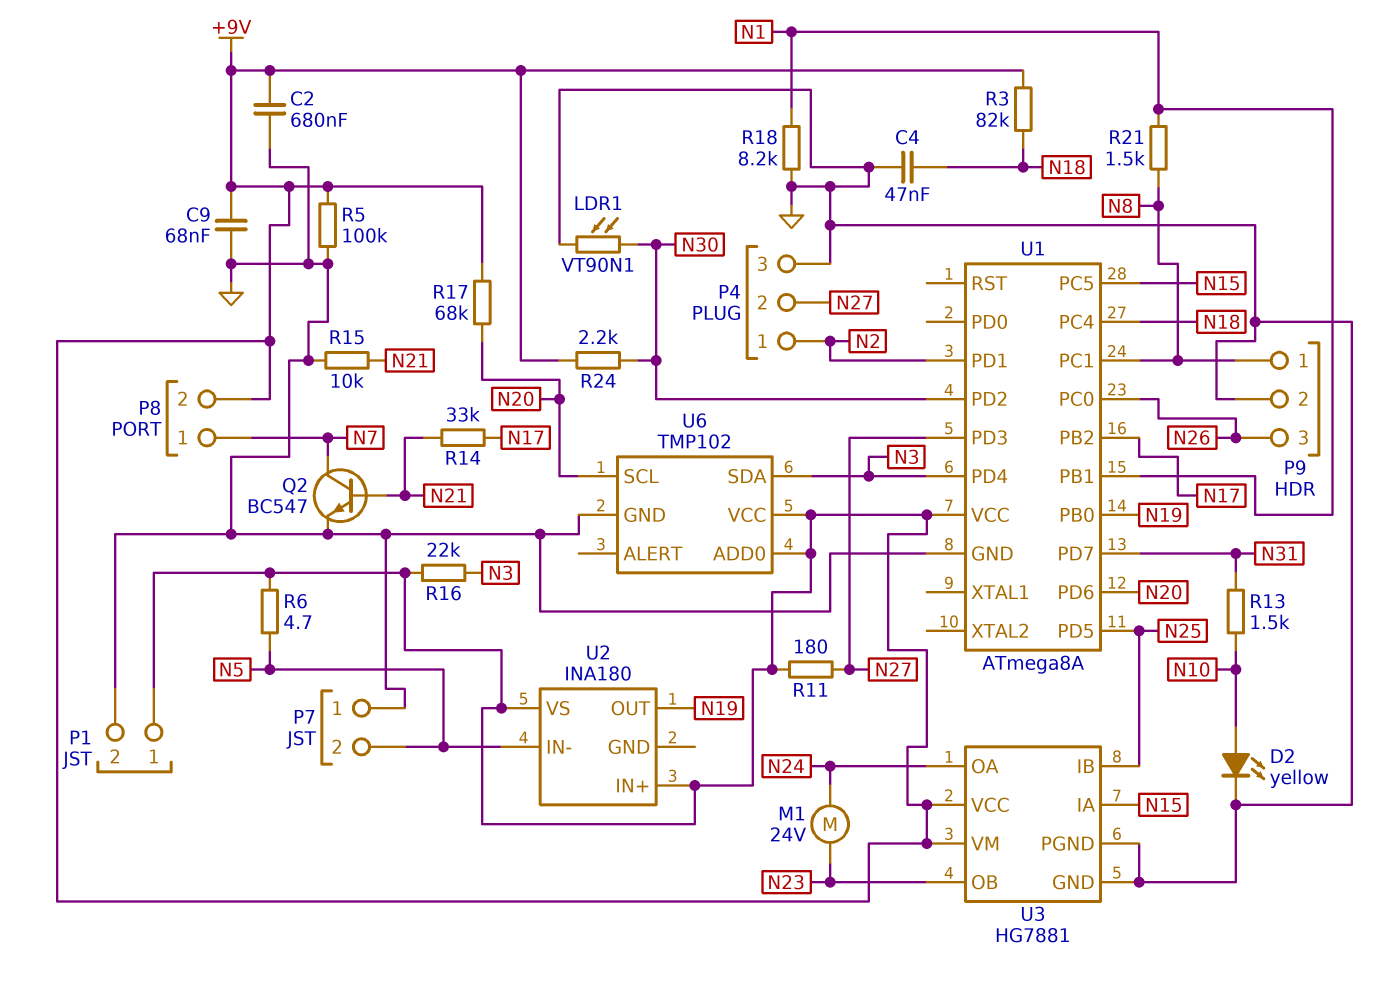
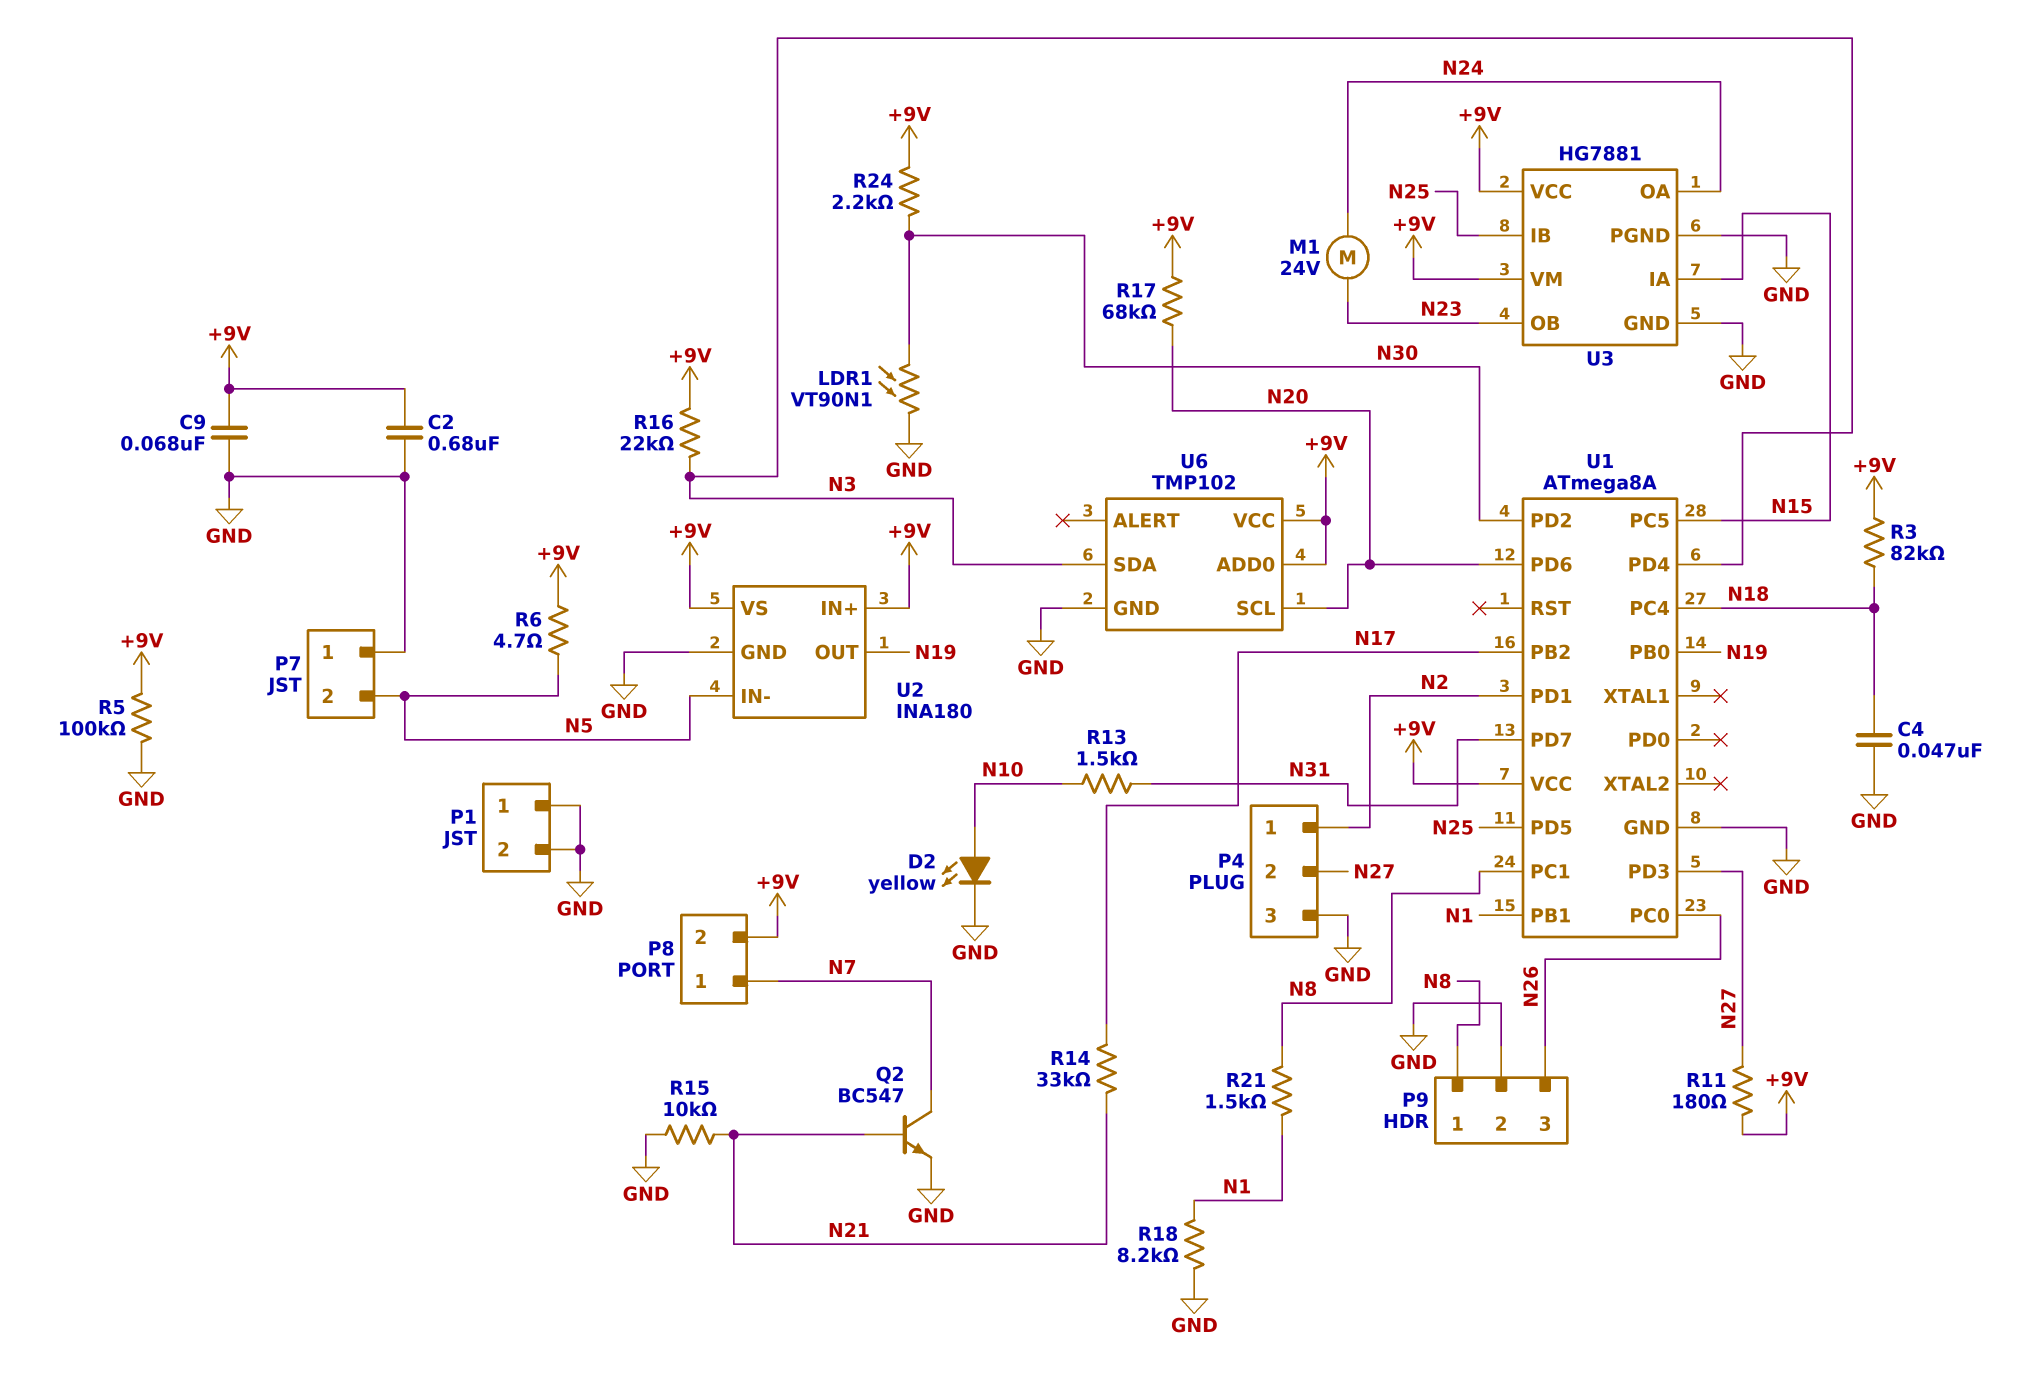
P1 pin 1: +9V -> GND
U2 pin GND: none -> GND

